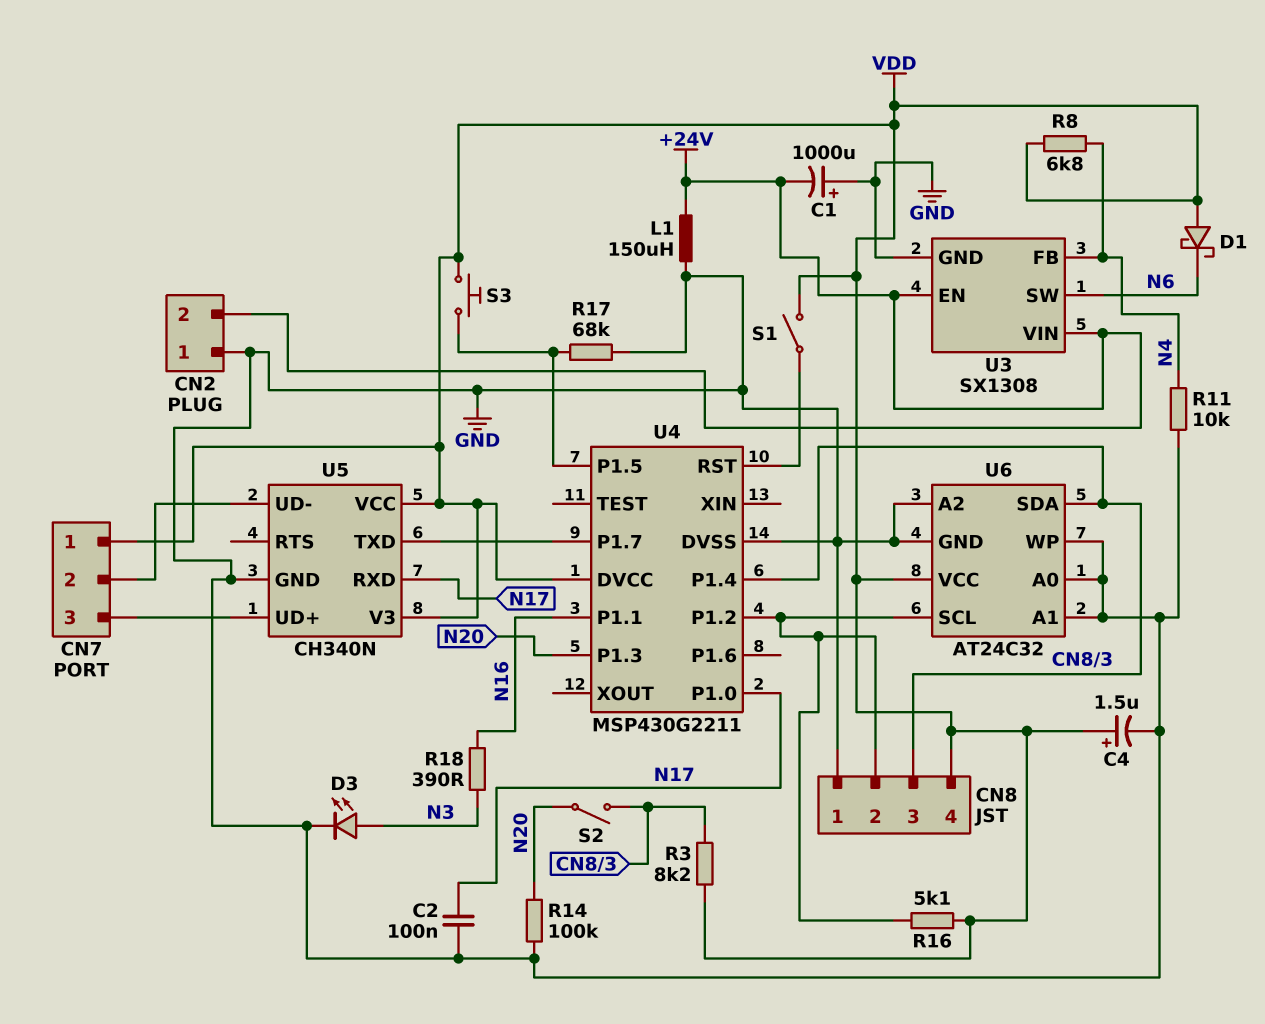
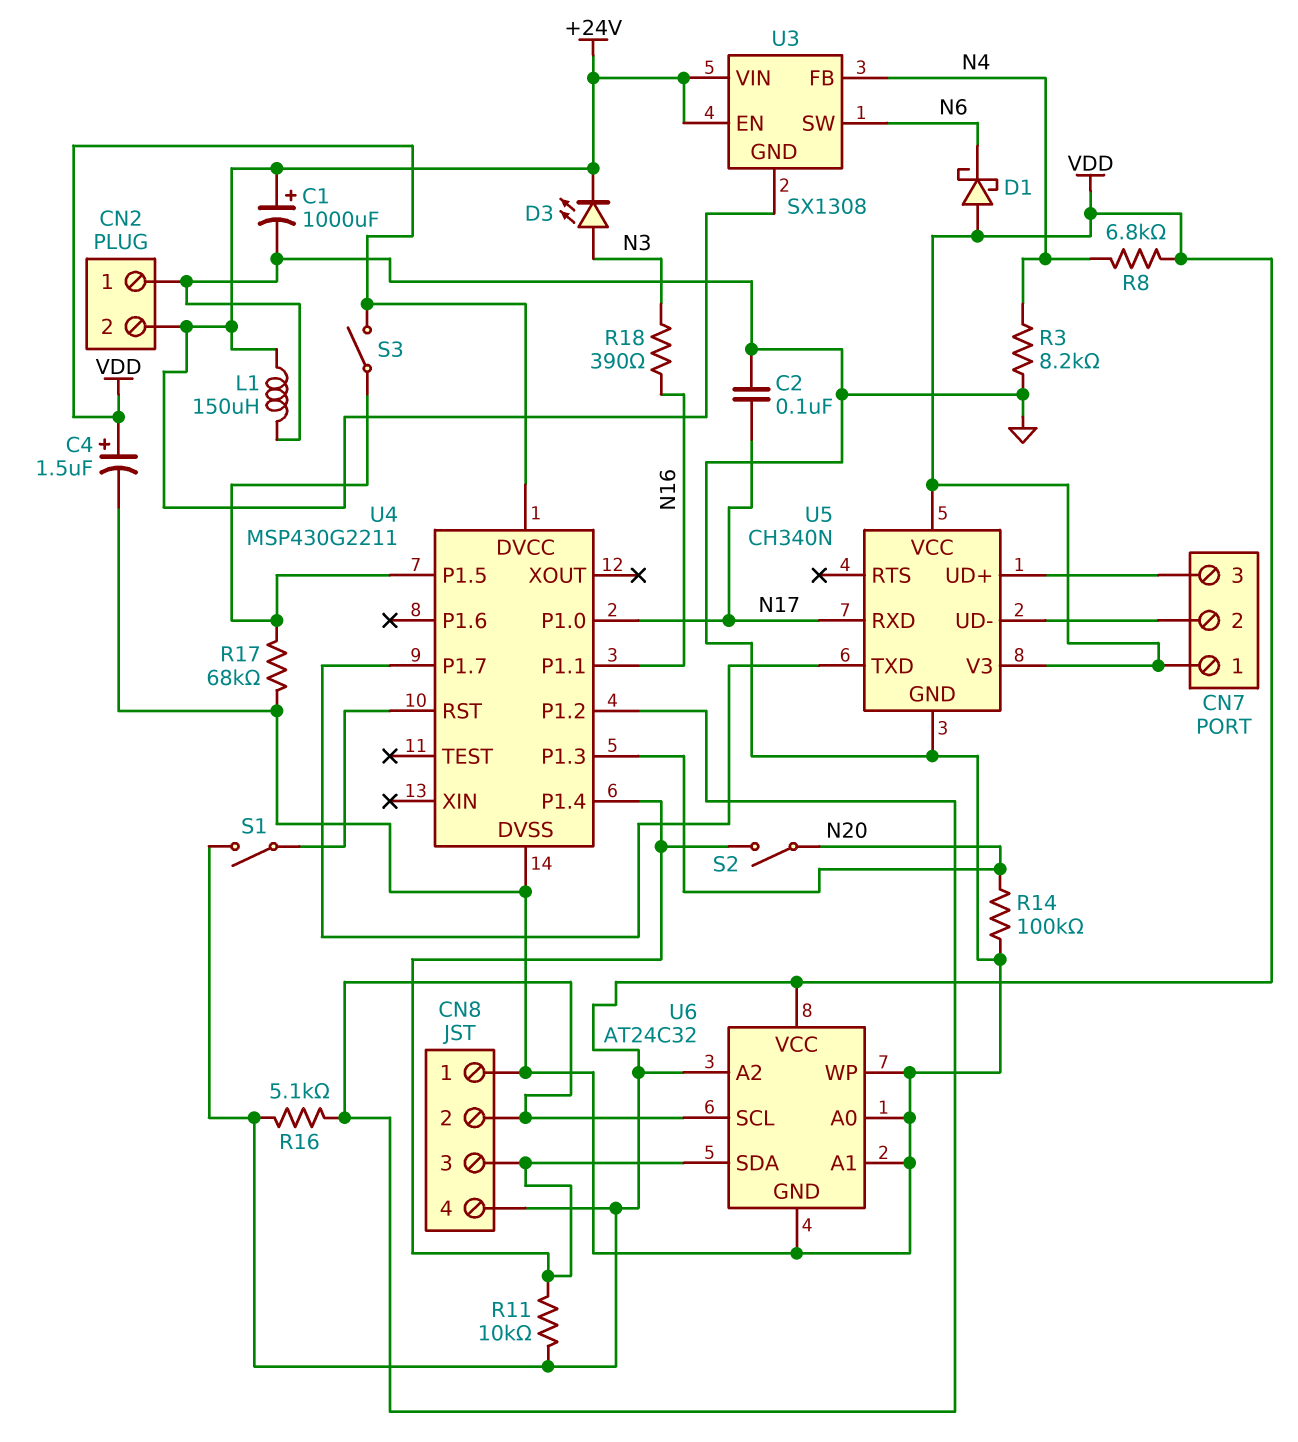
C1: 1000uF (plus GND, minus +24V) -> 1000uF (plus +24V, minus GND)
D3: LED (A N3, K GND) -> LED (A N3, K +24V)
R3: 8.2k (CN8/3, VDD) -> 8.2k (GND, N4)
R11: 10k (GND, N4) -> 10k (CN8/3, VDD)
S3: button (U4/P1.5, VDD) -> switch (U4/P1.5, VDD)
U3 pin GND: GND -> +24V
U6 pin A2: GND -> VDD

